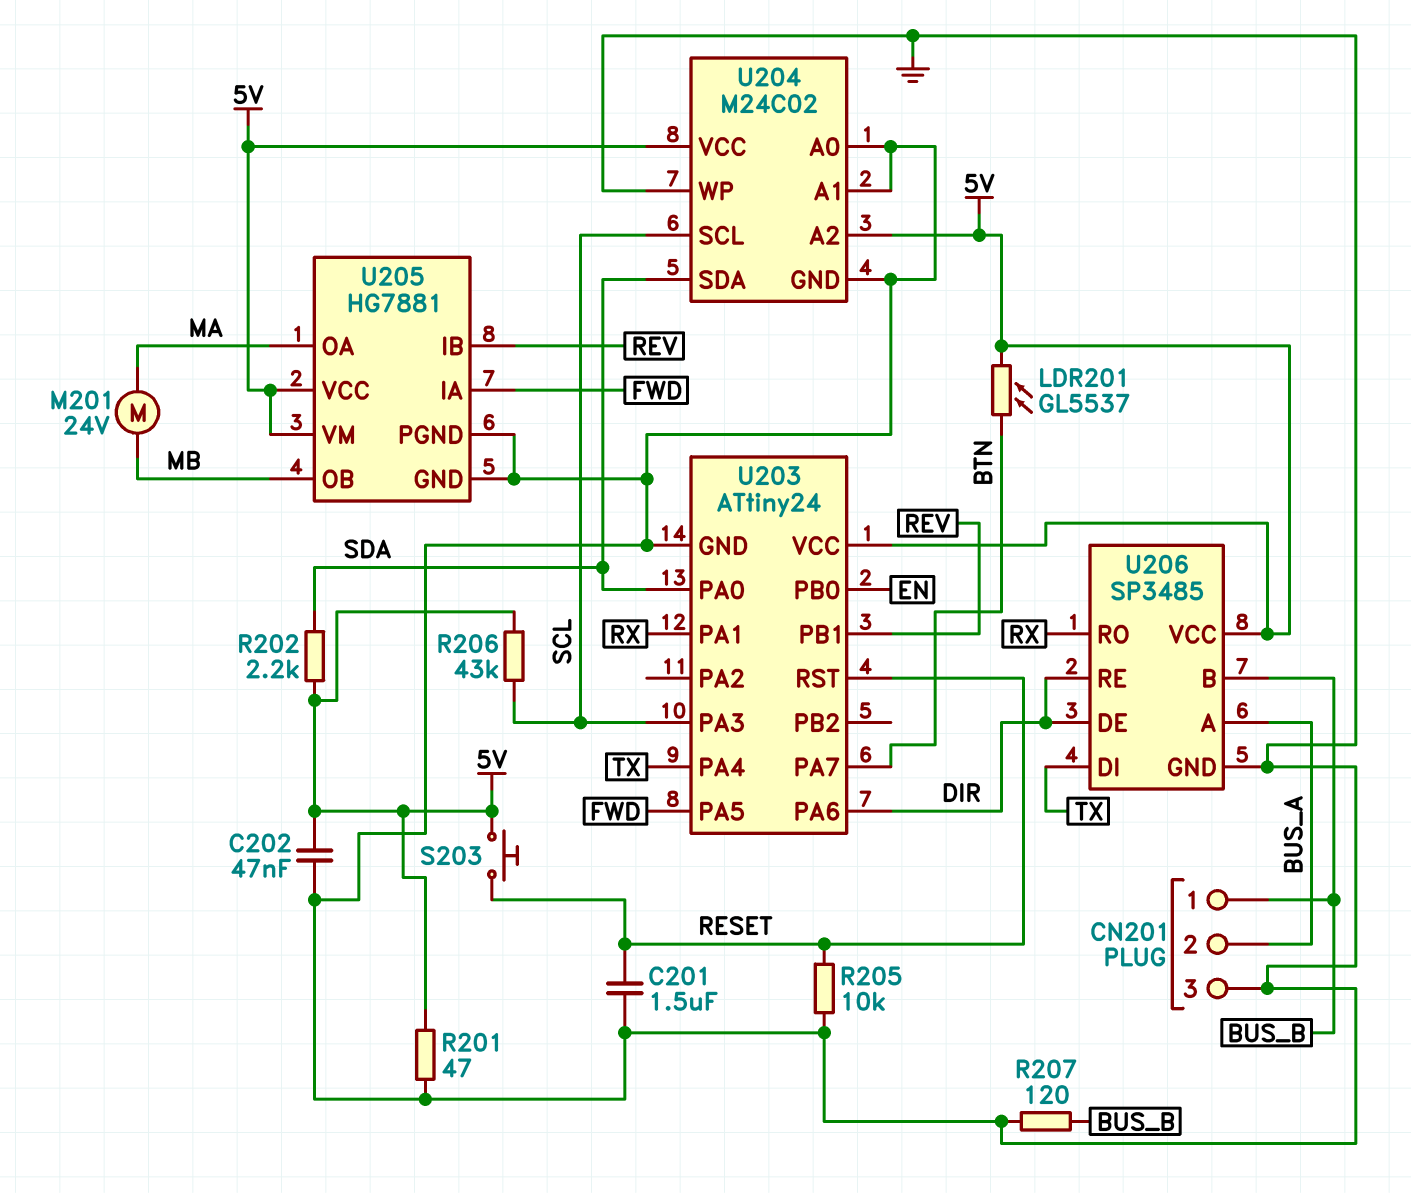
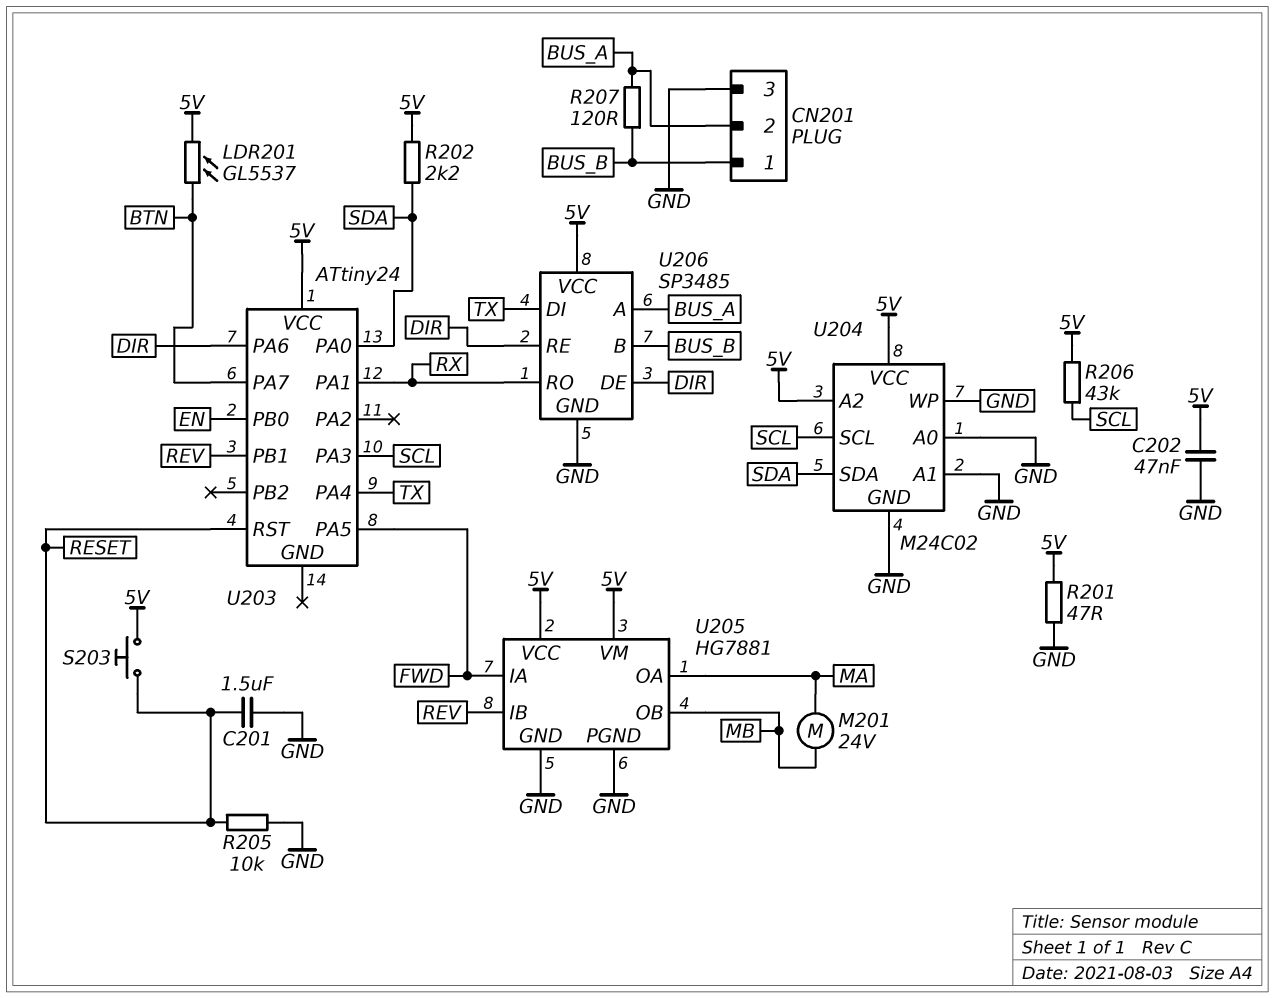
R207: 120 (BUS_B, GND) -> 120 (BUS_A, BUS_B)
U203 pin GND: GND -> none

